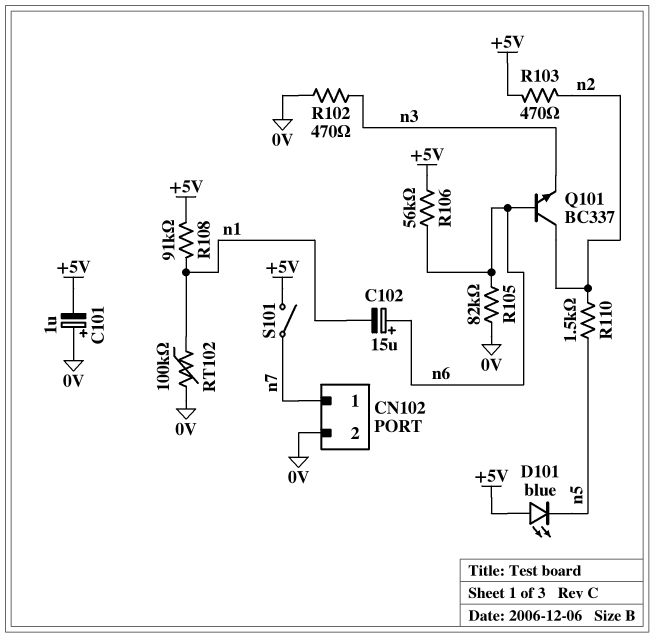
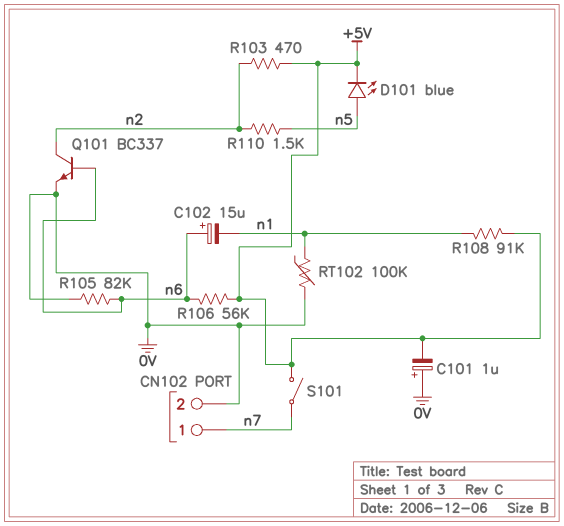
D101: LED blue (A +5V, K n5) -> LED blue (A n5, K +5V)
Q101: NPN BC337 (B n6, C n2, E n3) -> NPN BC337 (B n6, C n2, E 0V)
R102: 470 (0V, n3) -> none

